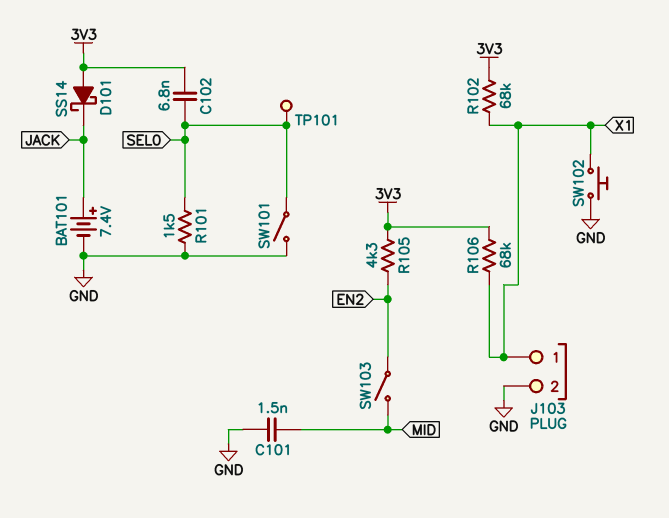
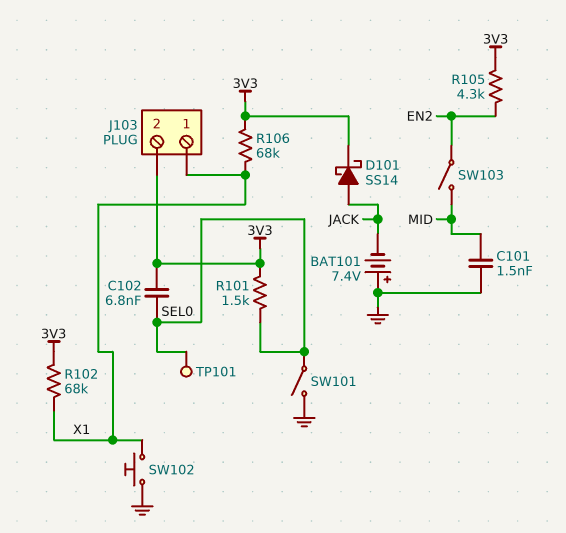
BAT101: 7.4V (plus JACK, minus GND) -> 7.4V (plus GND, minus JACK)
D101: schottky SS14 (A 3V3, K JACK) -> schottky SS14 (A JACK, K 3V3)
J103 pin 2: GND -> 3V3
R101: 1.5k (GND, SEL0) -> 1.5k (3V3, SEL0)

